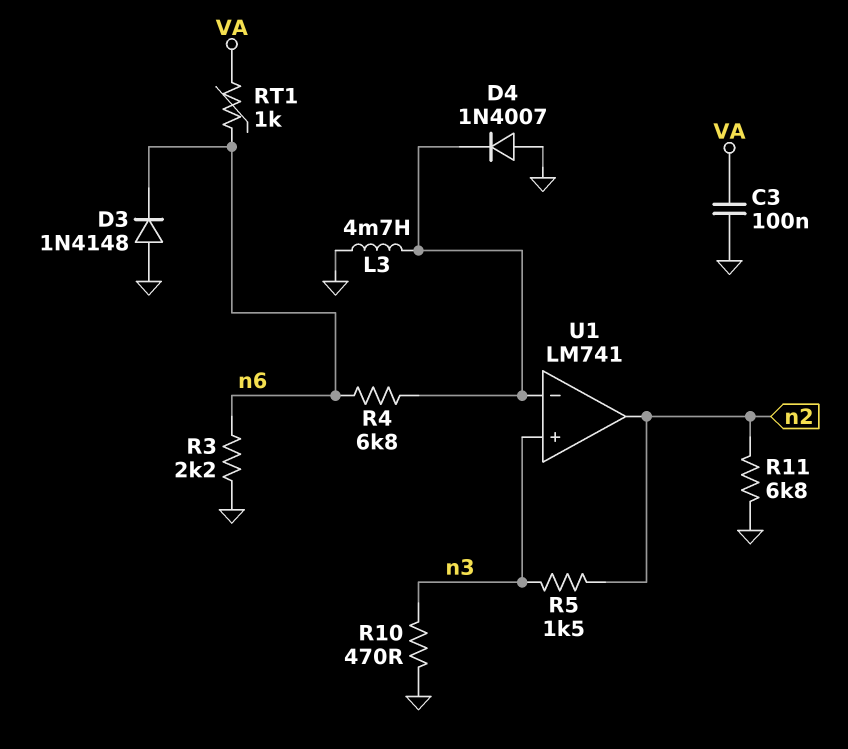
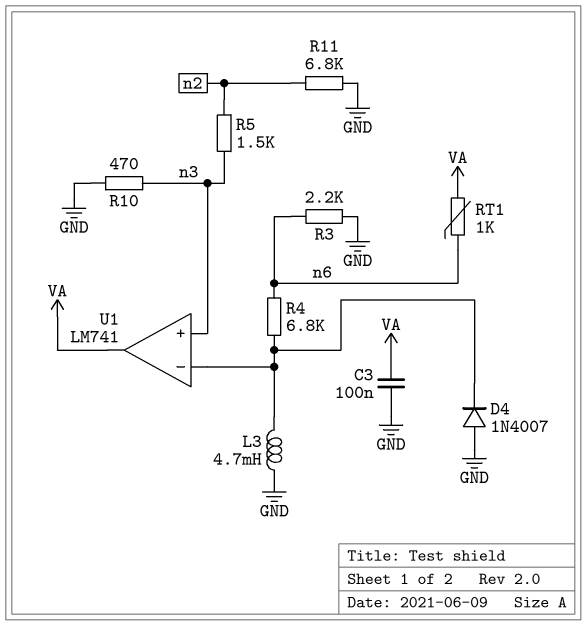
D3: diode 1N4148 (A GND, K n6) -> none
U1 pin out: n2 -> VA

